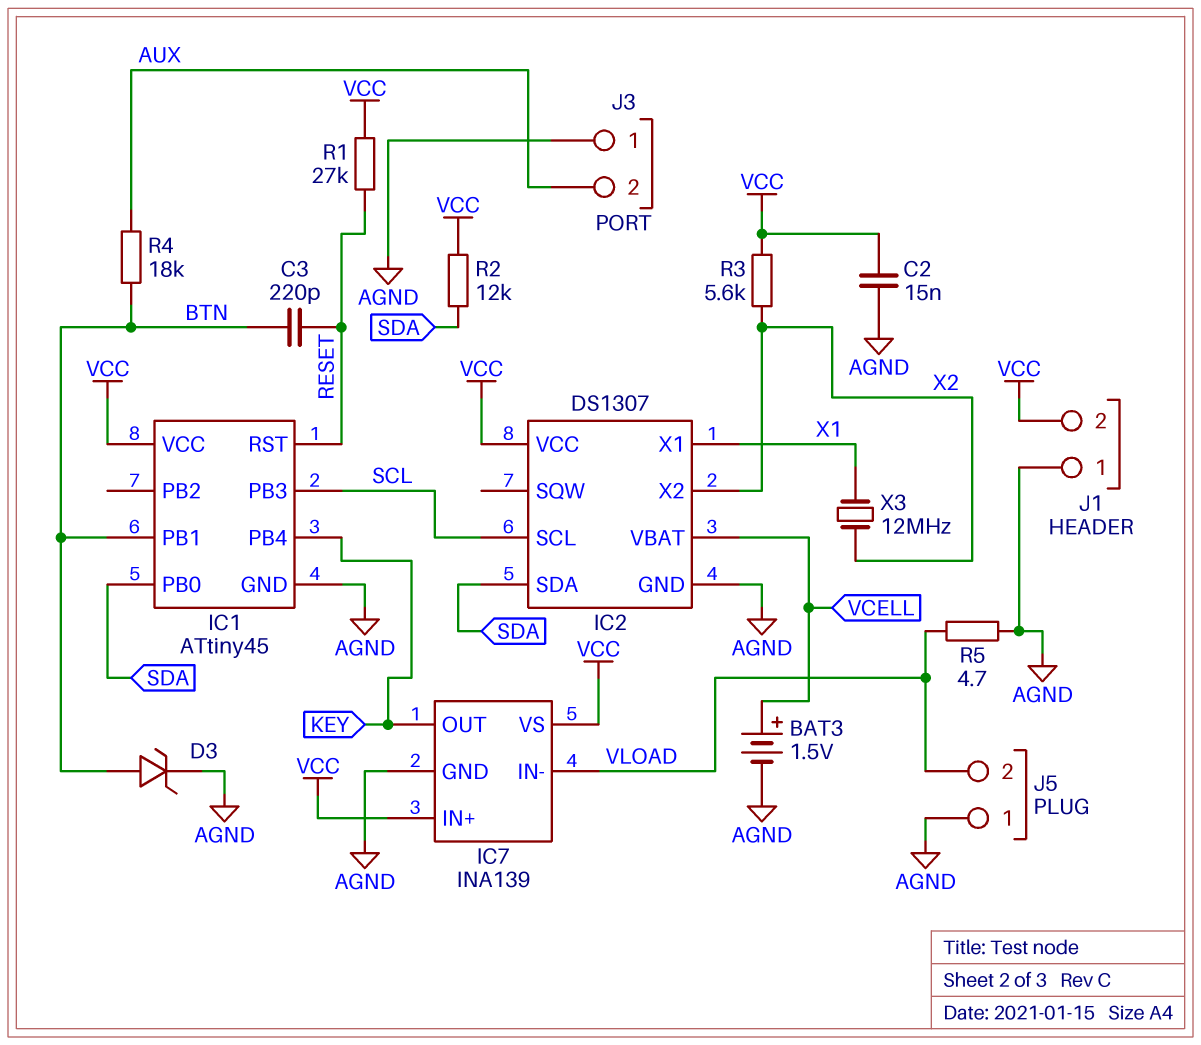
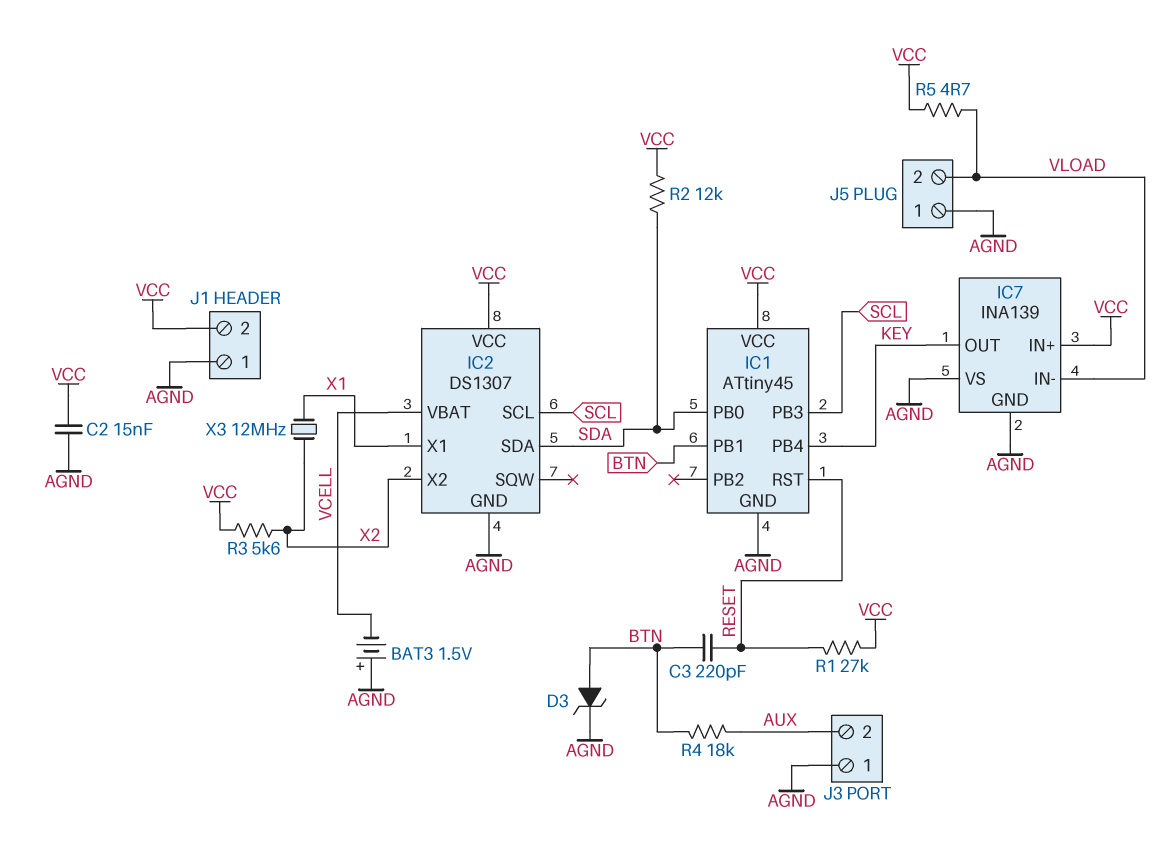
BAT3: 1.5V (plus VCELL, minus AGND) -> 1.5V (plus AGND, minus VCELL)
IC7 pin VS: VCC -> AGND
R5: 4.7 (AGND, VLOAD) -> 4.7 (VCC, VLOAD)

